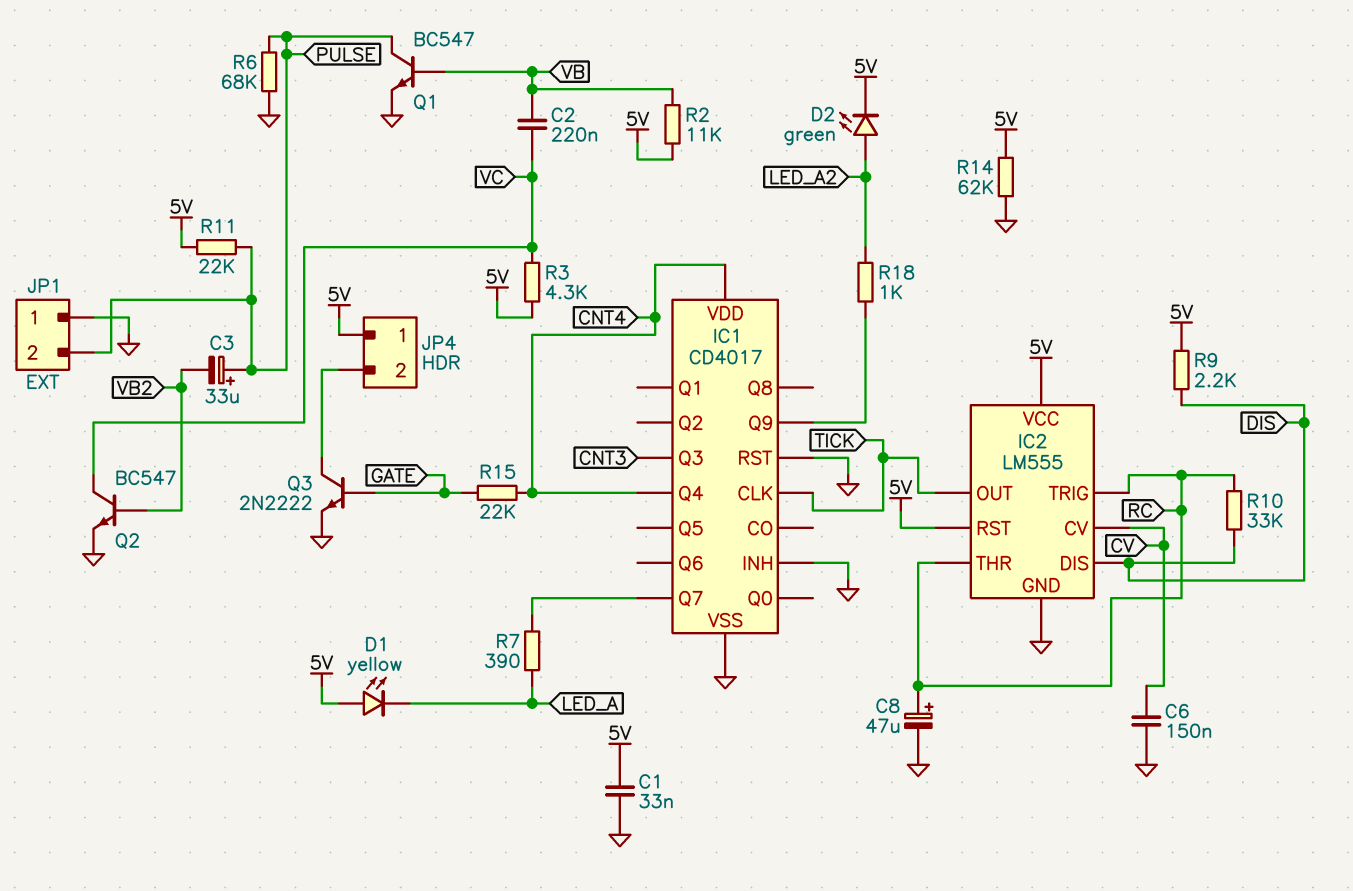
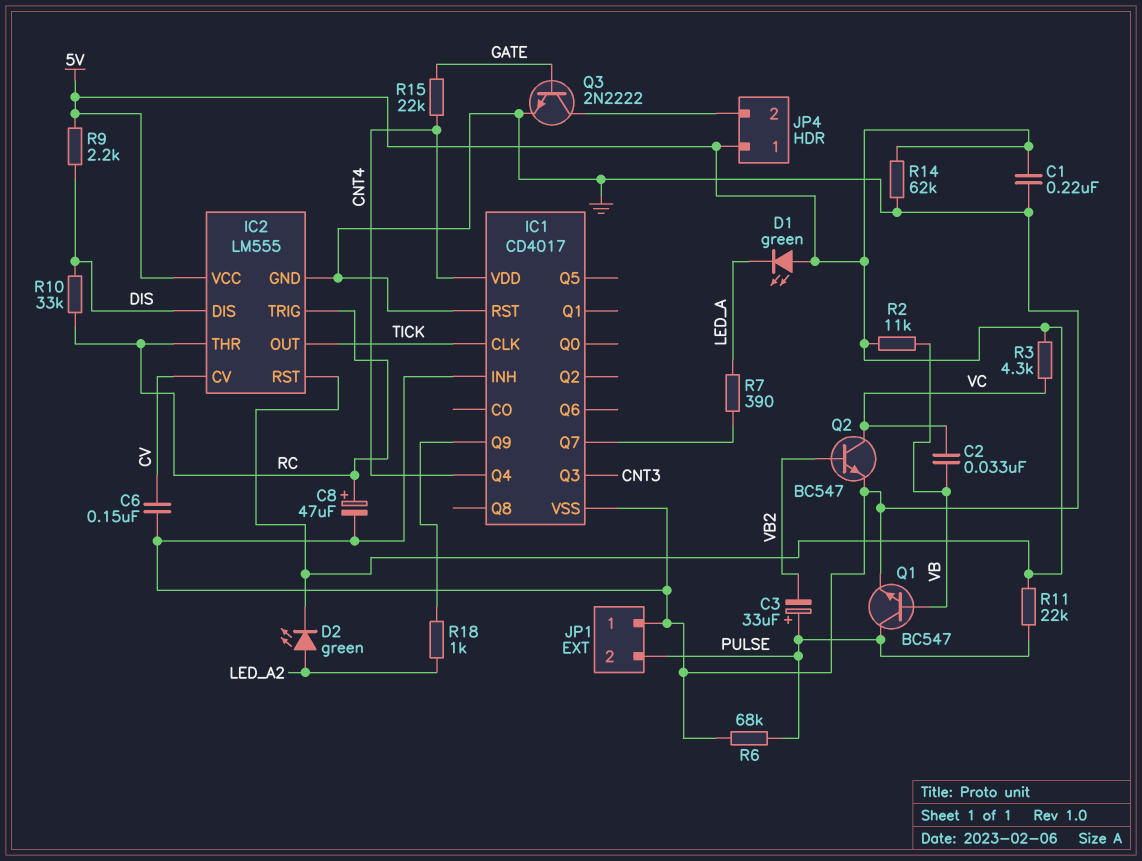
C1: 33nF (5V, GND) -> 220nF (5V, GND)
C2: 220nF (VB, VC) -> 33nF (VB, VC)
D1: LED yellow (A 5V, K LED_A) -> LED green (A 5V, K LED_A)

